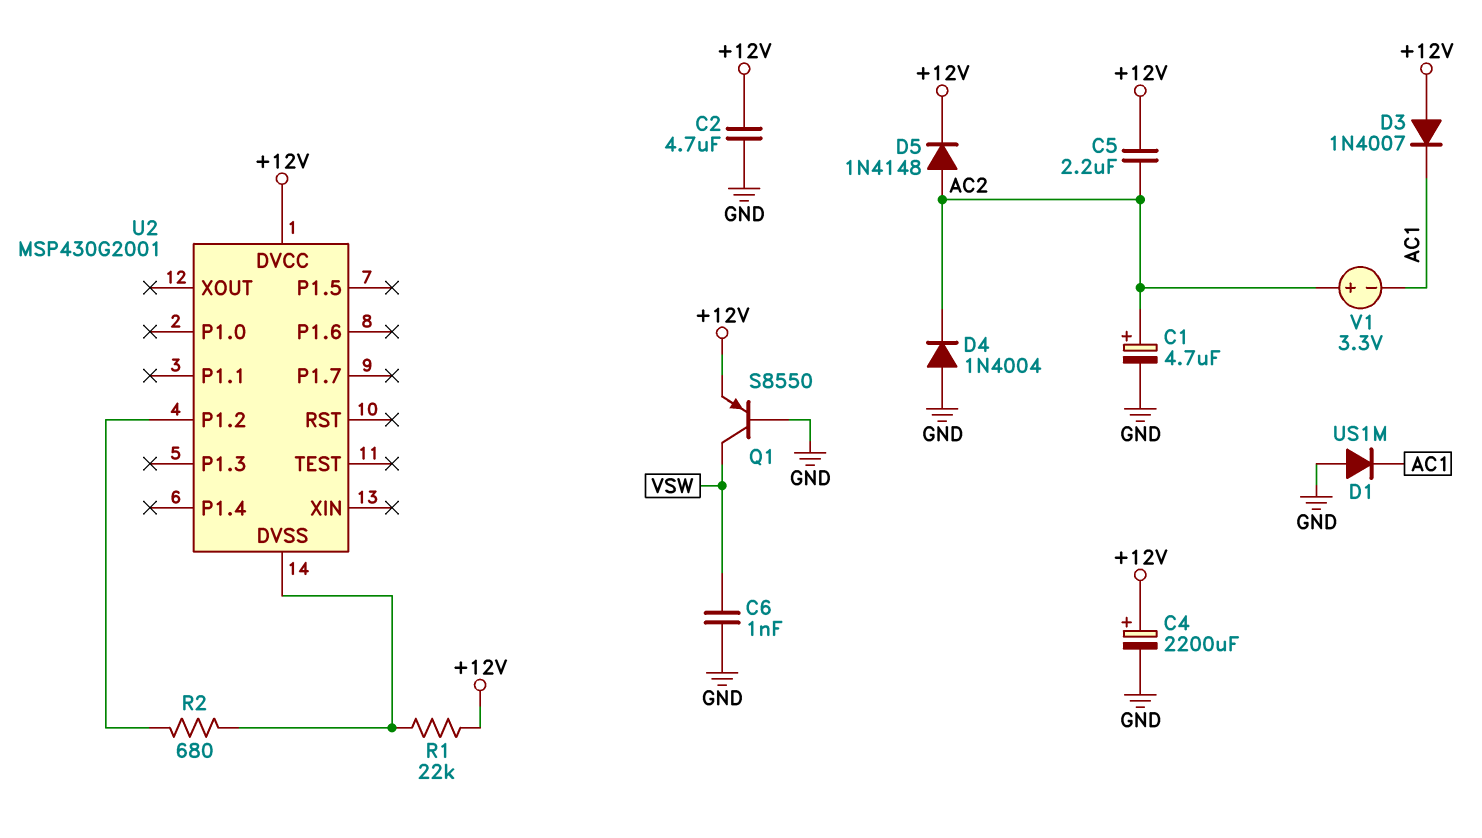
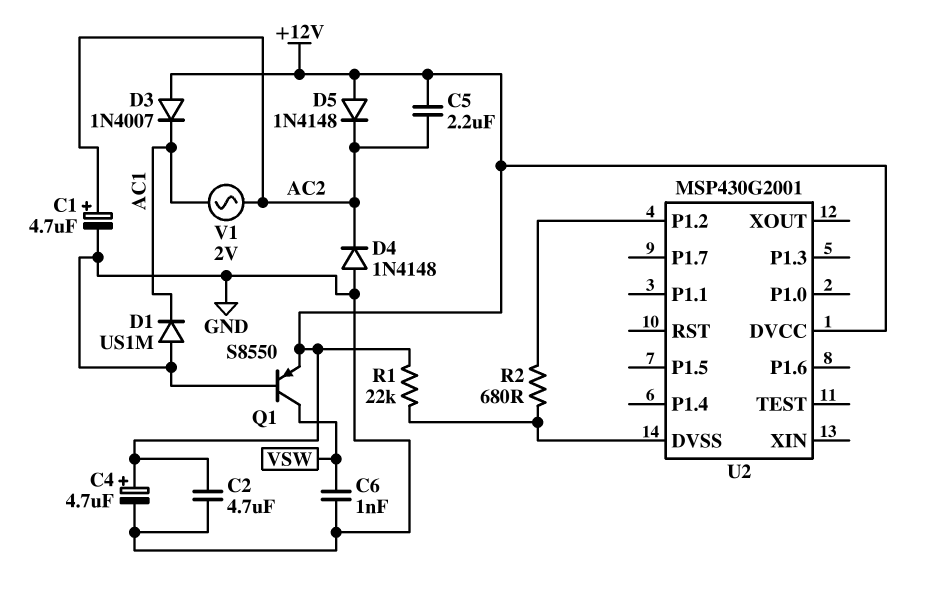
C4: 2200uF (plus +12V, minus GND) -> 4.7uF (plus +12V, minus GND)
D4: diode 1N4004 (A GND, K AC2) -> diode 1N4148 (A GND, K AC2)
D5: diode 1N4148 (A AC2, K +12V) -> diode 1N4148 (A +12V, K AC2)
V1: 3.3V (plus AC2, minus AC1) -> AC 2V (AC1, AC2)

